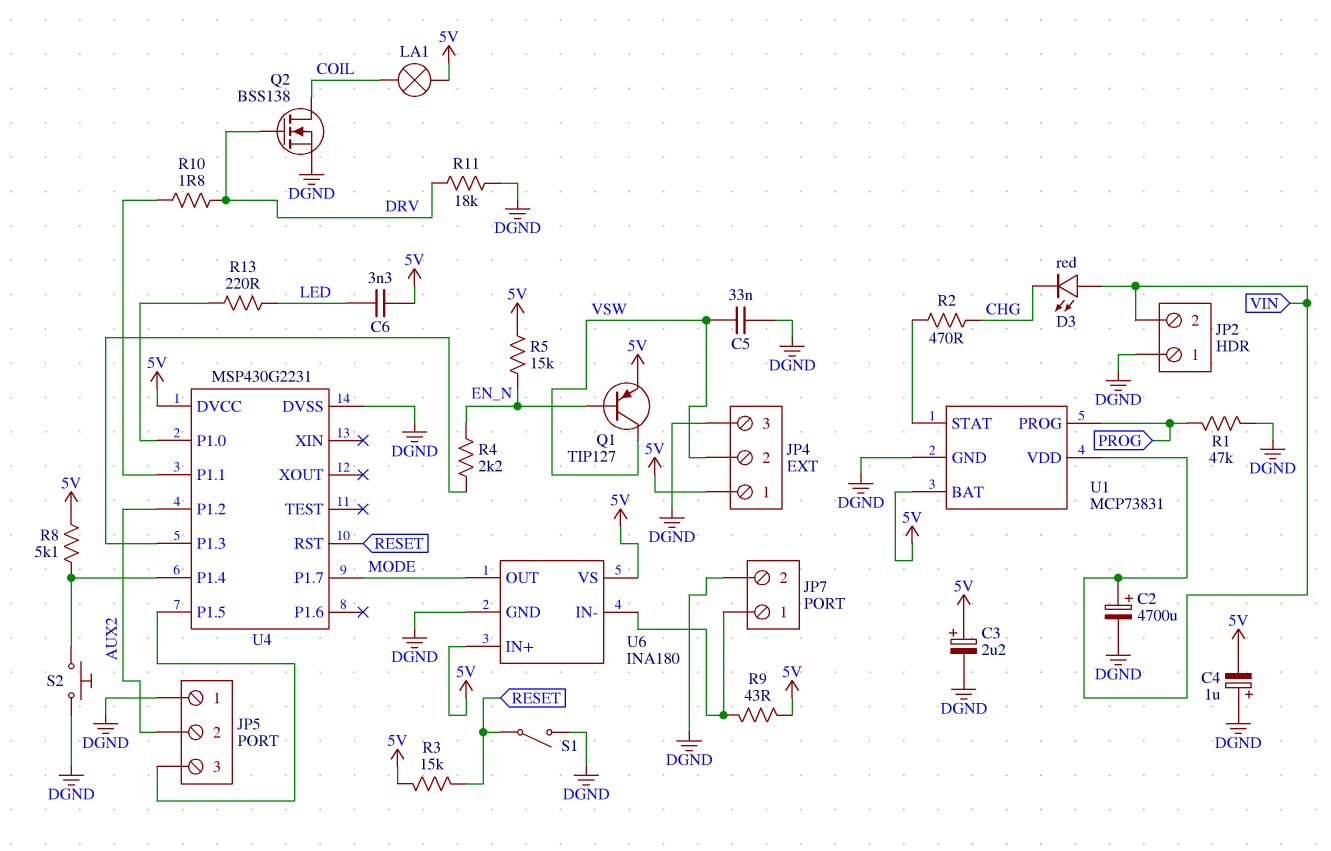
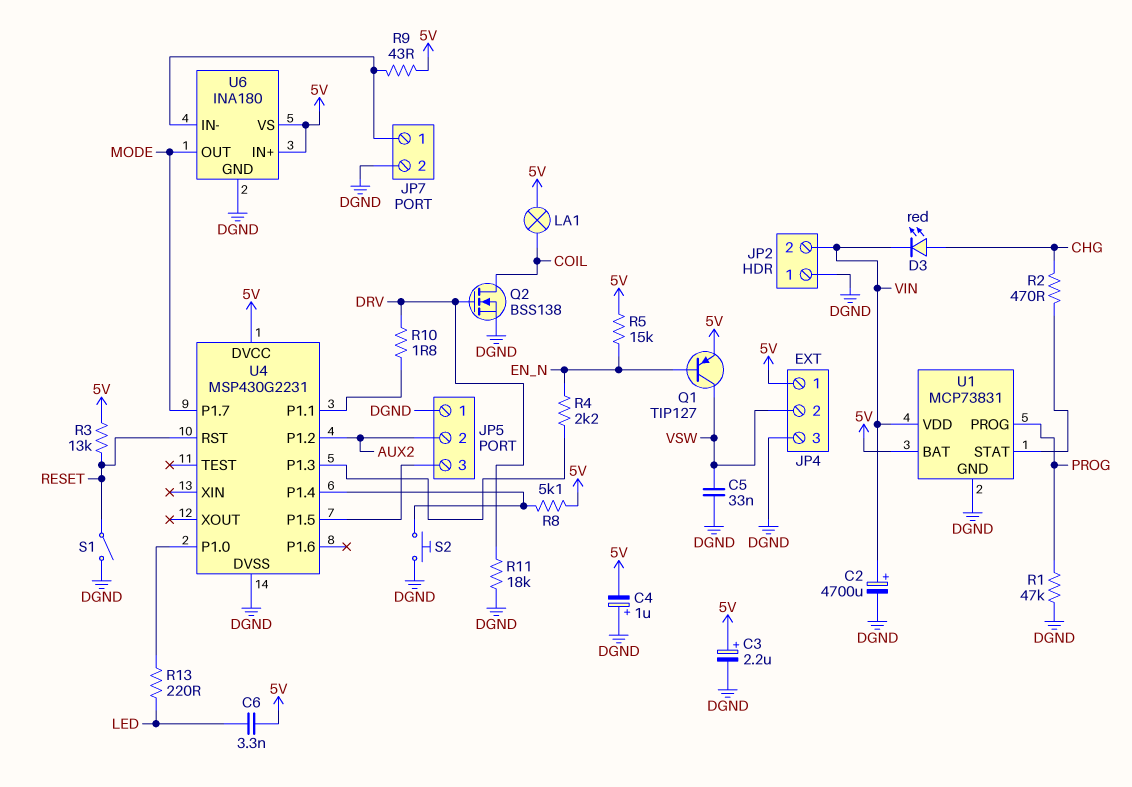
D3: LED red (A VIN, K CHG) -> LED red (A CHG, K VIN)
R3: 15k (5V, RESET) -> 13k (5V, RESET)

